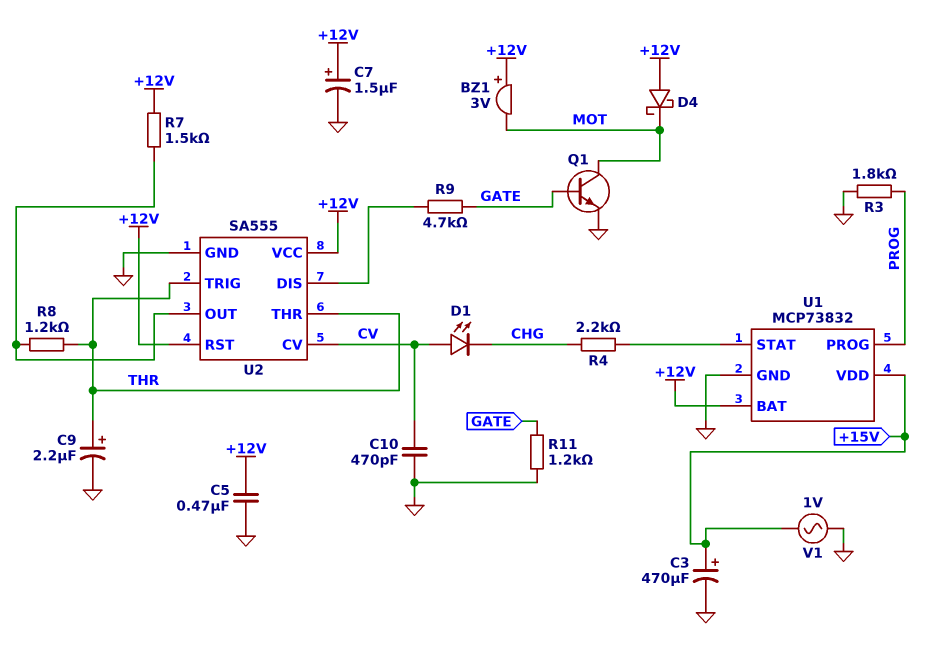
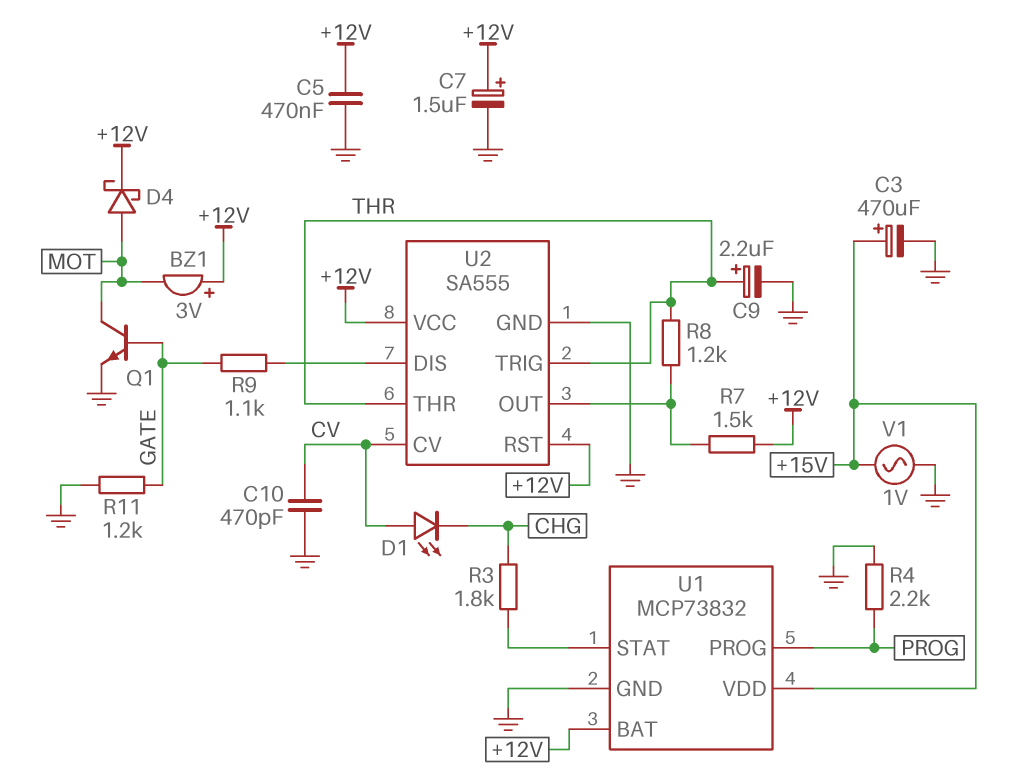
D4: schottky (A +12V, K MOT) -> schottky (A MOT, K +12V)
R3: 1.8k (GND, PROG) -> 1.8k (CHG, U1/STAT)
R4: 2.2k (CHG, U1/STAT) -> 2.2k (GND, PROG)
R9: 4.7k (GATE, U2/DIS) -> 1.1k (GATE, U2/DIS)

